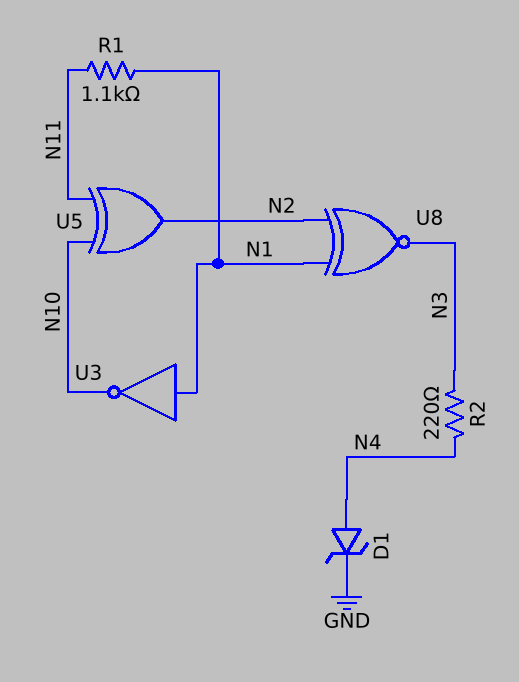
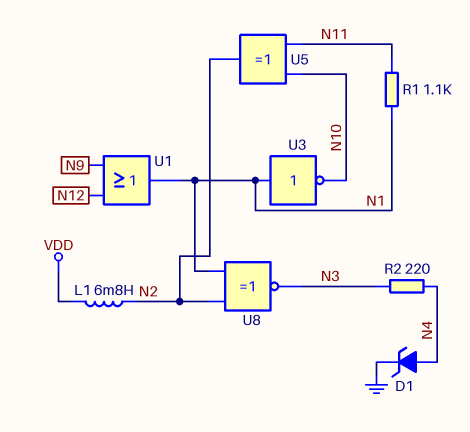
L1: none -> 6.8mH (N2, VDD)
U1: none -> OR (in N9, in N12, out N1)

